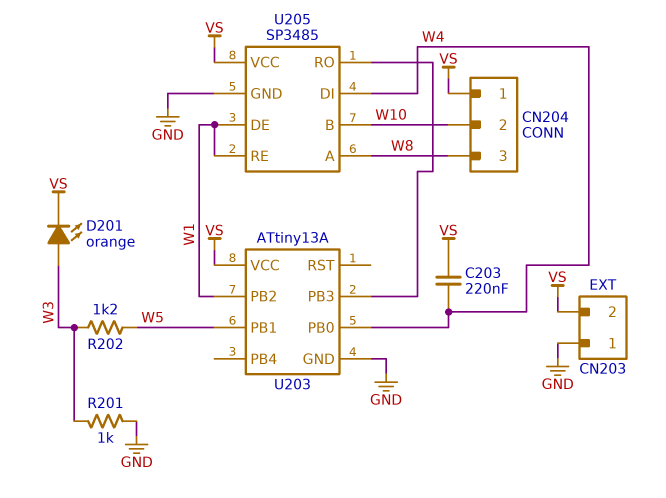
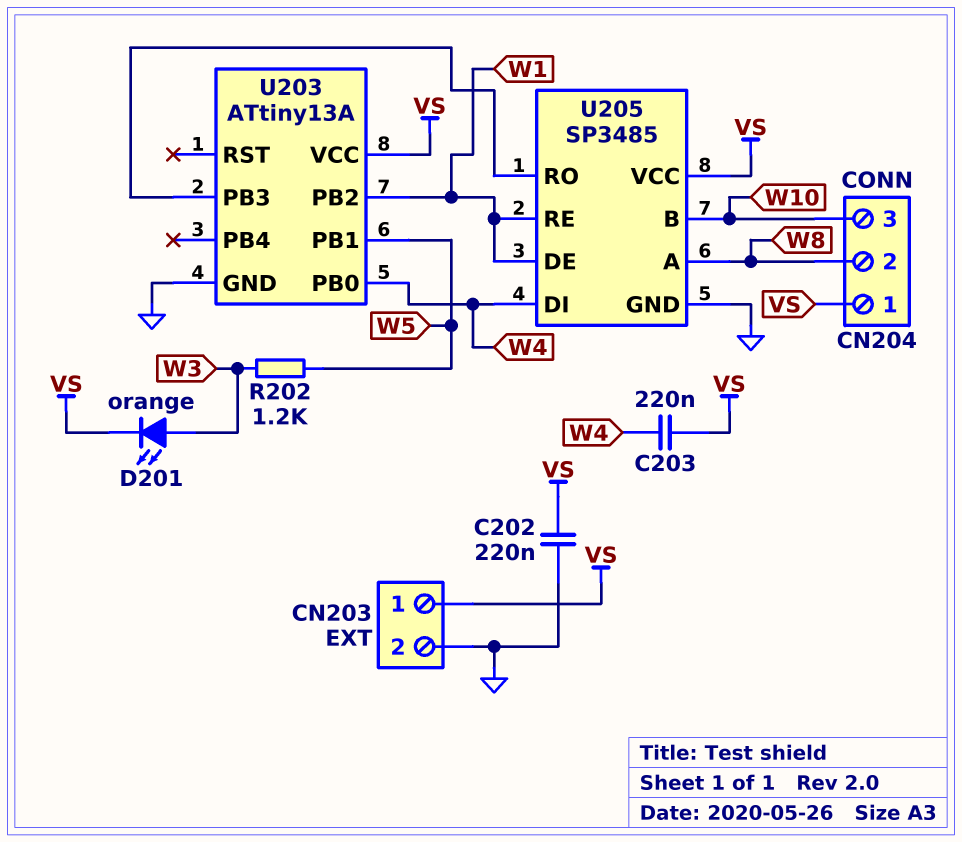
C202: none -> 220nF (GND, VS)
CN203 pin 1: GND -> VS
CN203 pin 2: VS -> GND
CN204 pin 2: W10 -> W8
CN204 pin 3: W8 -> W10
R201: 1k (GND, W3) -> none

